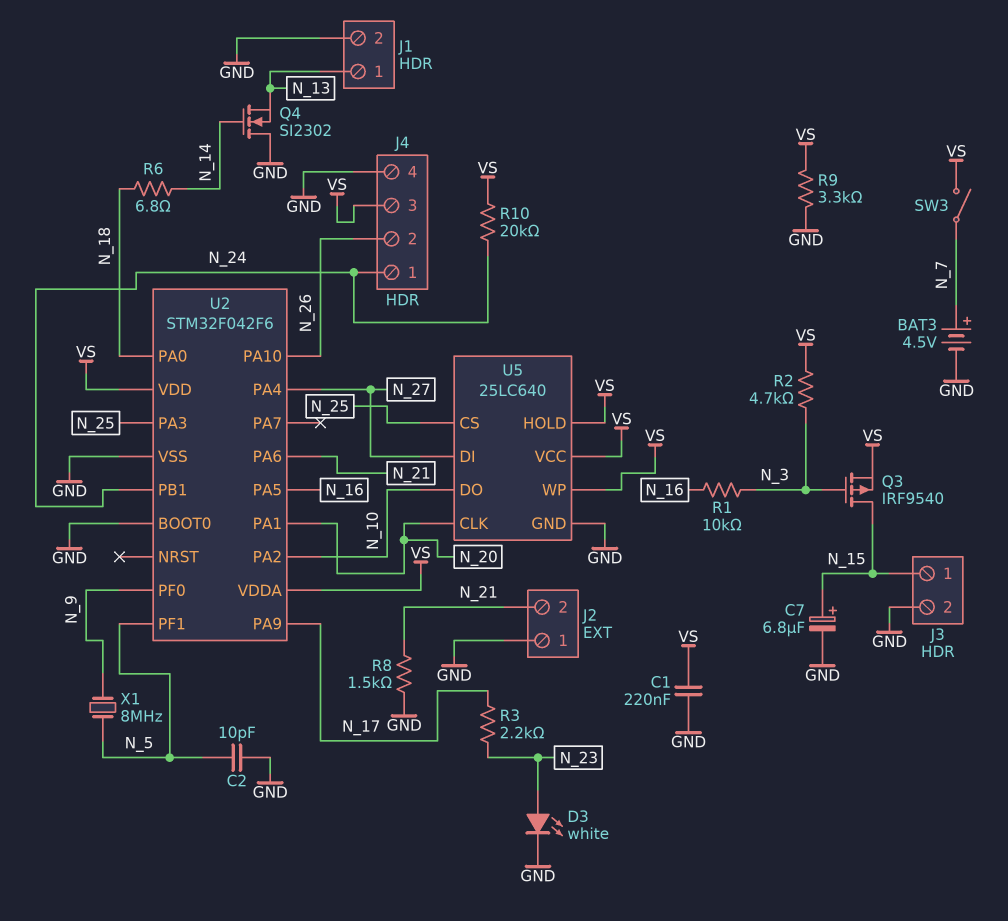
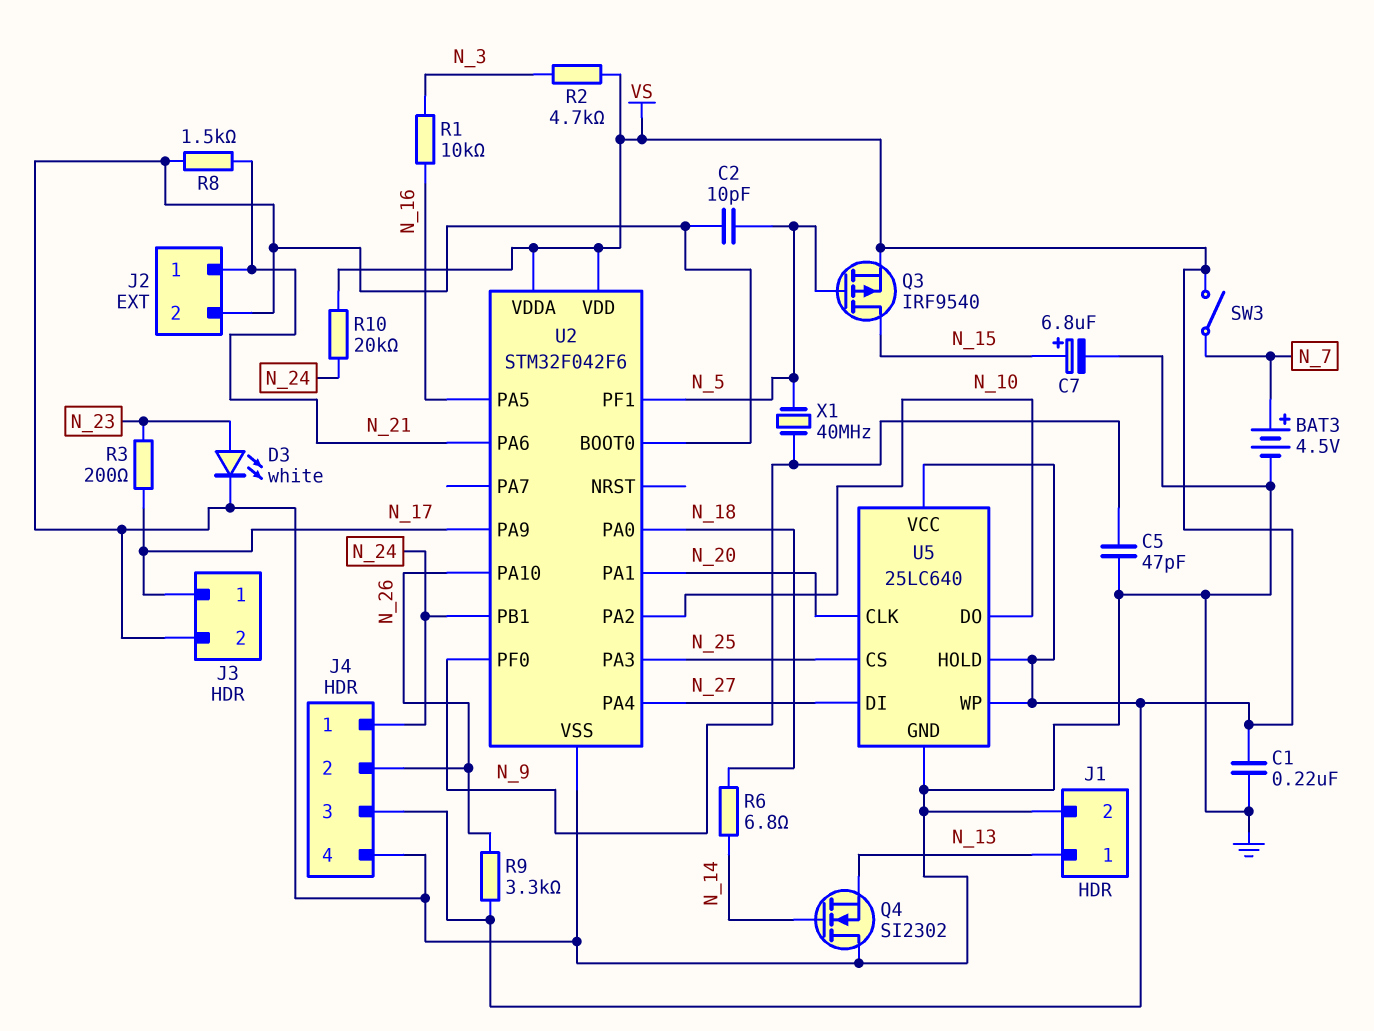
C5: none -> 47pF (GND, N_9)
J2 pin 1: GND -> N_21
J2 pin 2: N_21 -> GND
J3 pin 1: N_15 -> N_17
Q3: PMOS IRF9540 (G N_3, D N_15, S VS) -> PMOS IRF9540 (G N_5, D N_15, S VS)
R3: 2.2k (N_17, N_23) -> 200 (N_17, N_23)
R9: 3.3k (GND, VS) -> 3.3k (N_26, VS)
X1: 8MHz (N_5, N_9) -> 40MHz (N_5, N_9)

